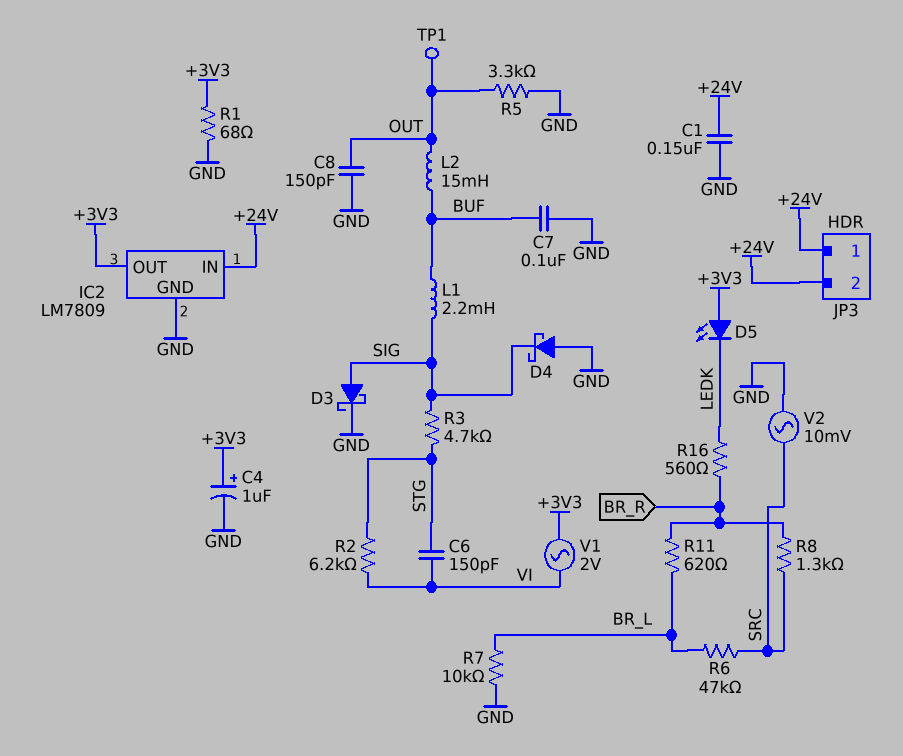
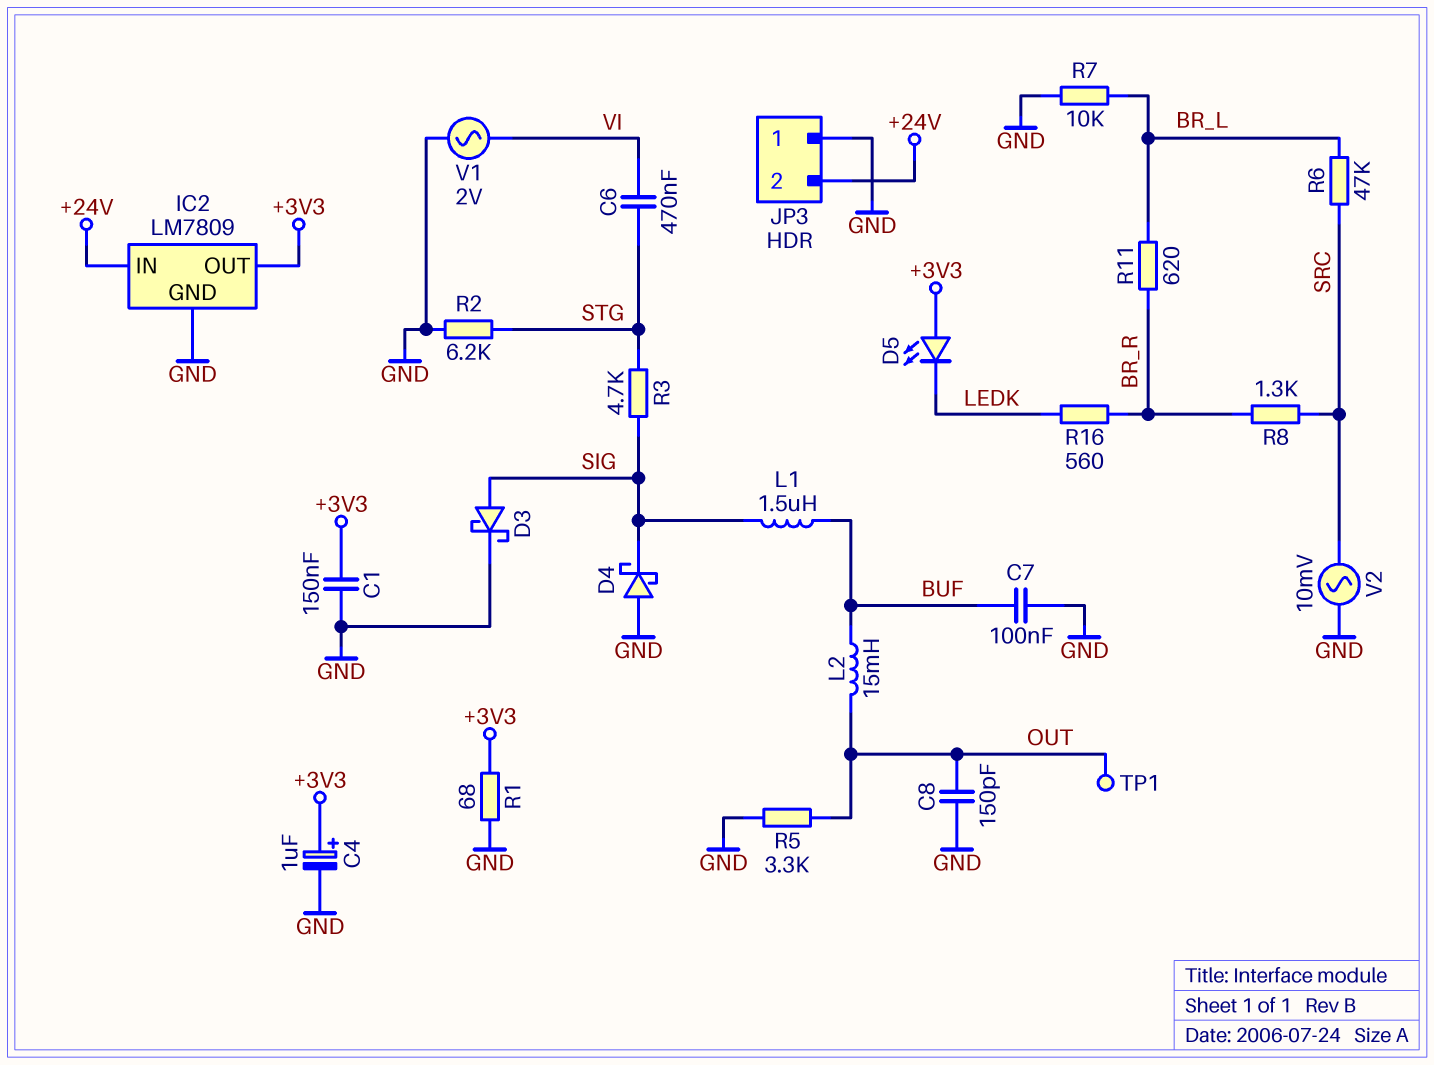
C1: 150nF (+24V, GND) -> 150nF (+3V3, GND)
C6: 150pF (STG, VI) -> 470nF (STG, VI)
JP3 pin 1: +24V -> GND
L1: 2.2mH (BUF, SIG) -> 1.5uH (BUF, SIG)
R2: 6.2k (STG, VI) -> 6.2k (GND, STG)
V1: AC 2V (+3V3, VI) -> AC 2V (GND, VI)

